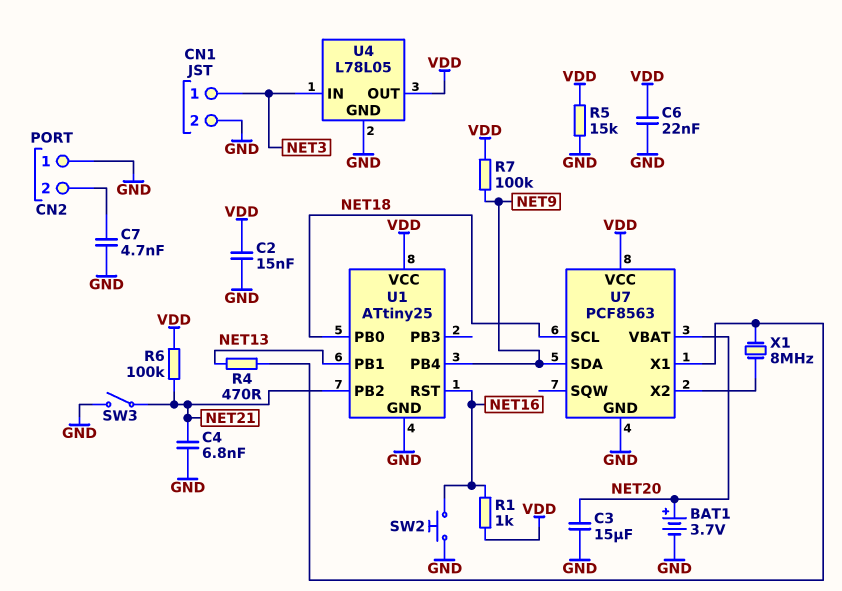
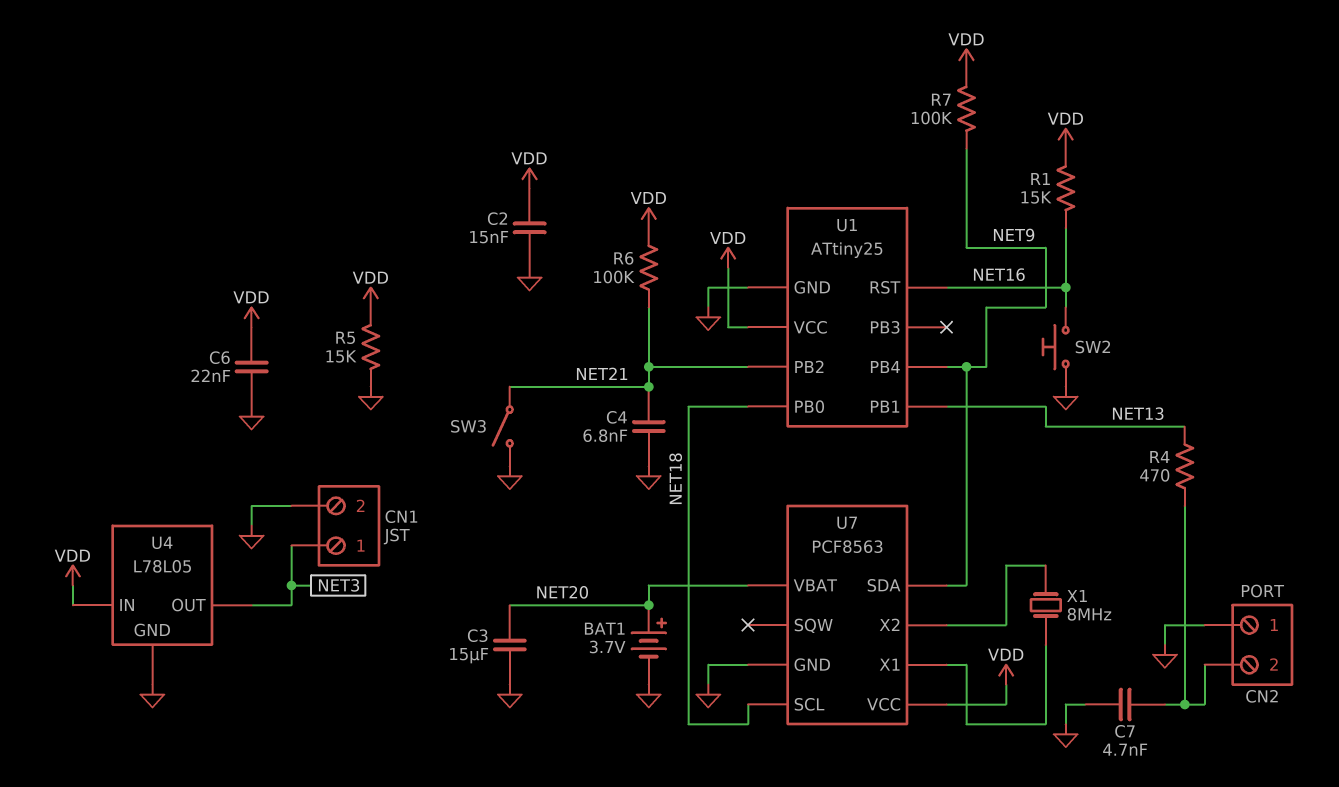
R1: 1k (NET16, VDD) -> 15k (NET16, VDD)
R4: 470 (NET13, U7/X1) -> 470 (CN2/2, NET13)
U4 pin IN: NET3 -> VDD
U4 pin OUT: VDD -> NET3

